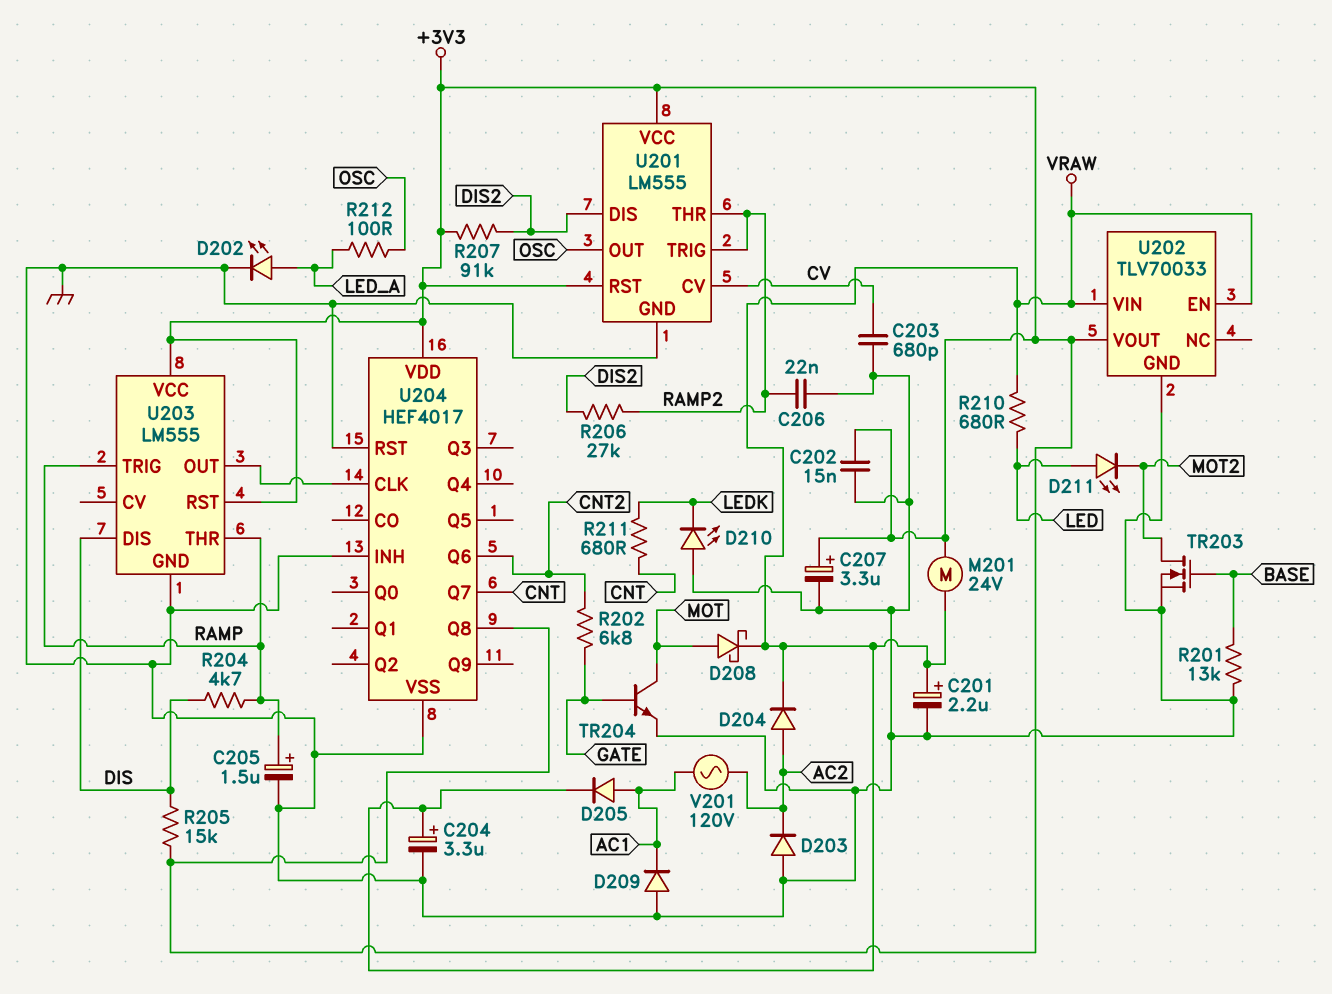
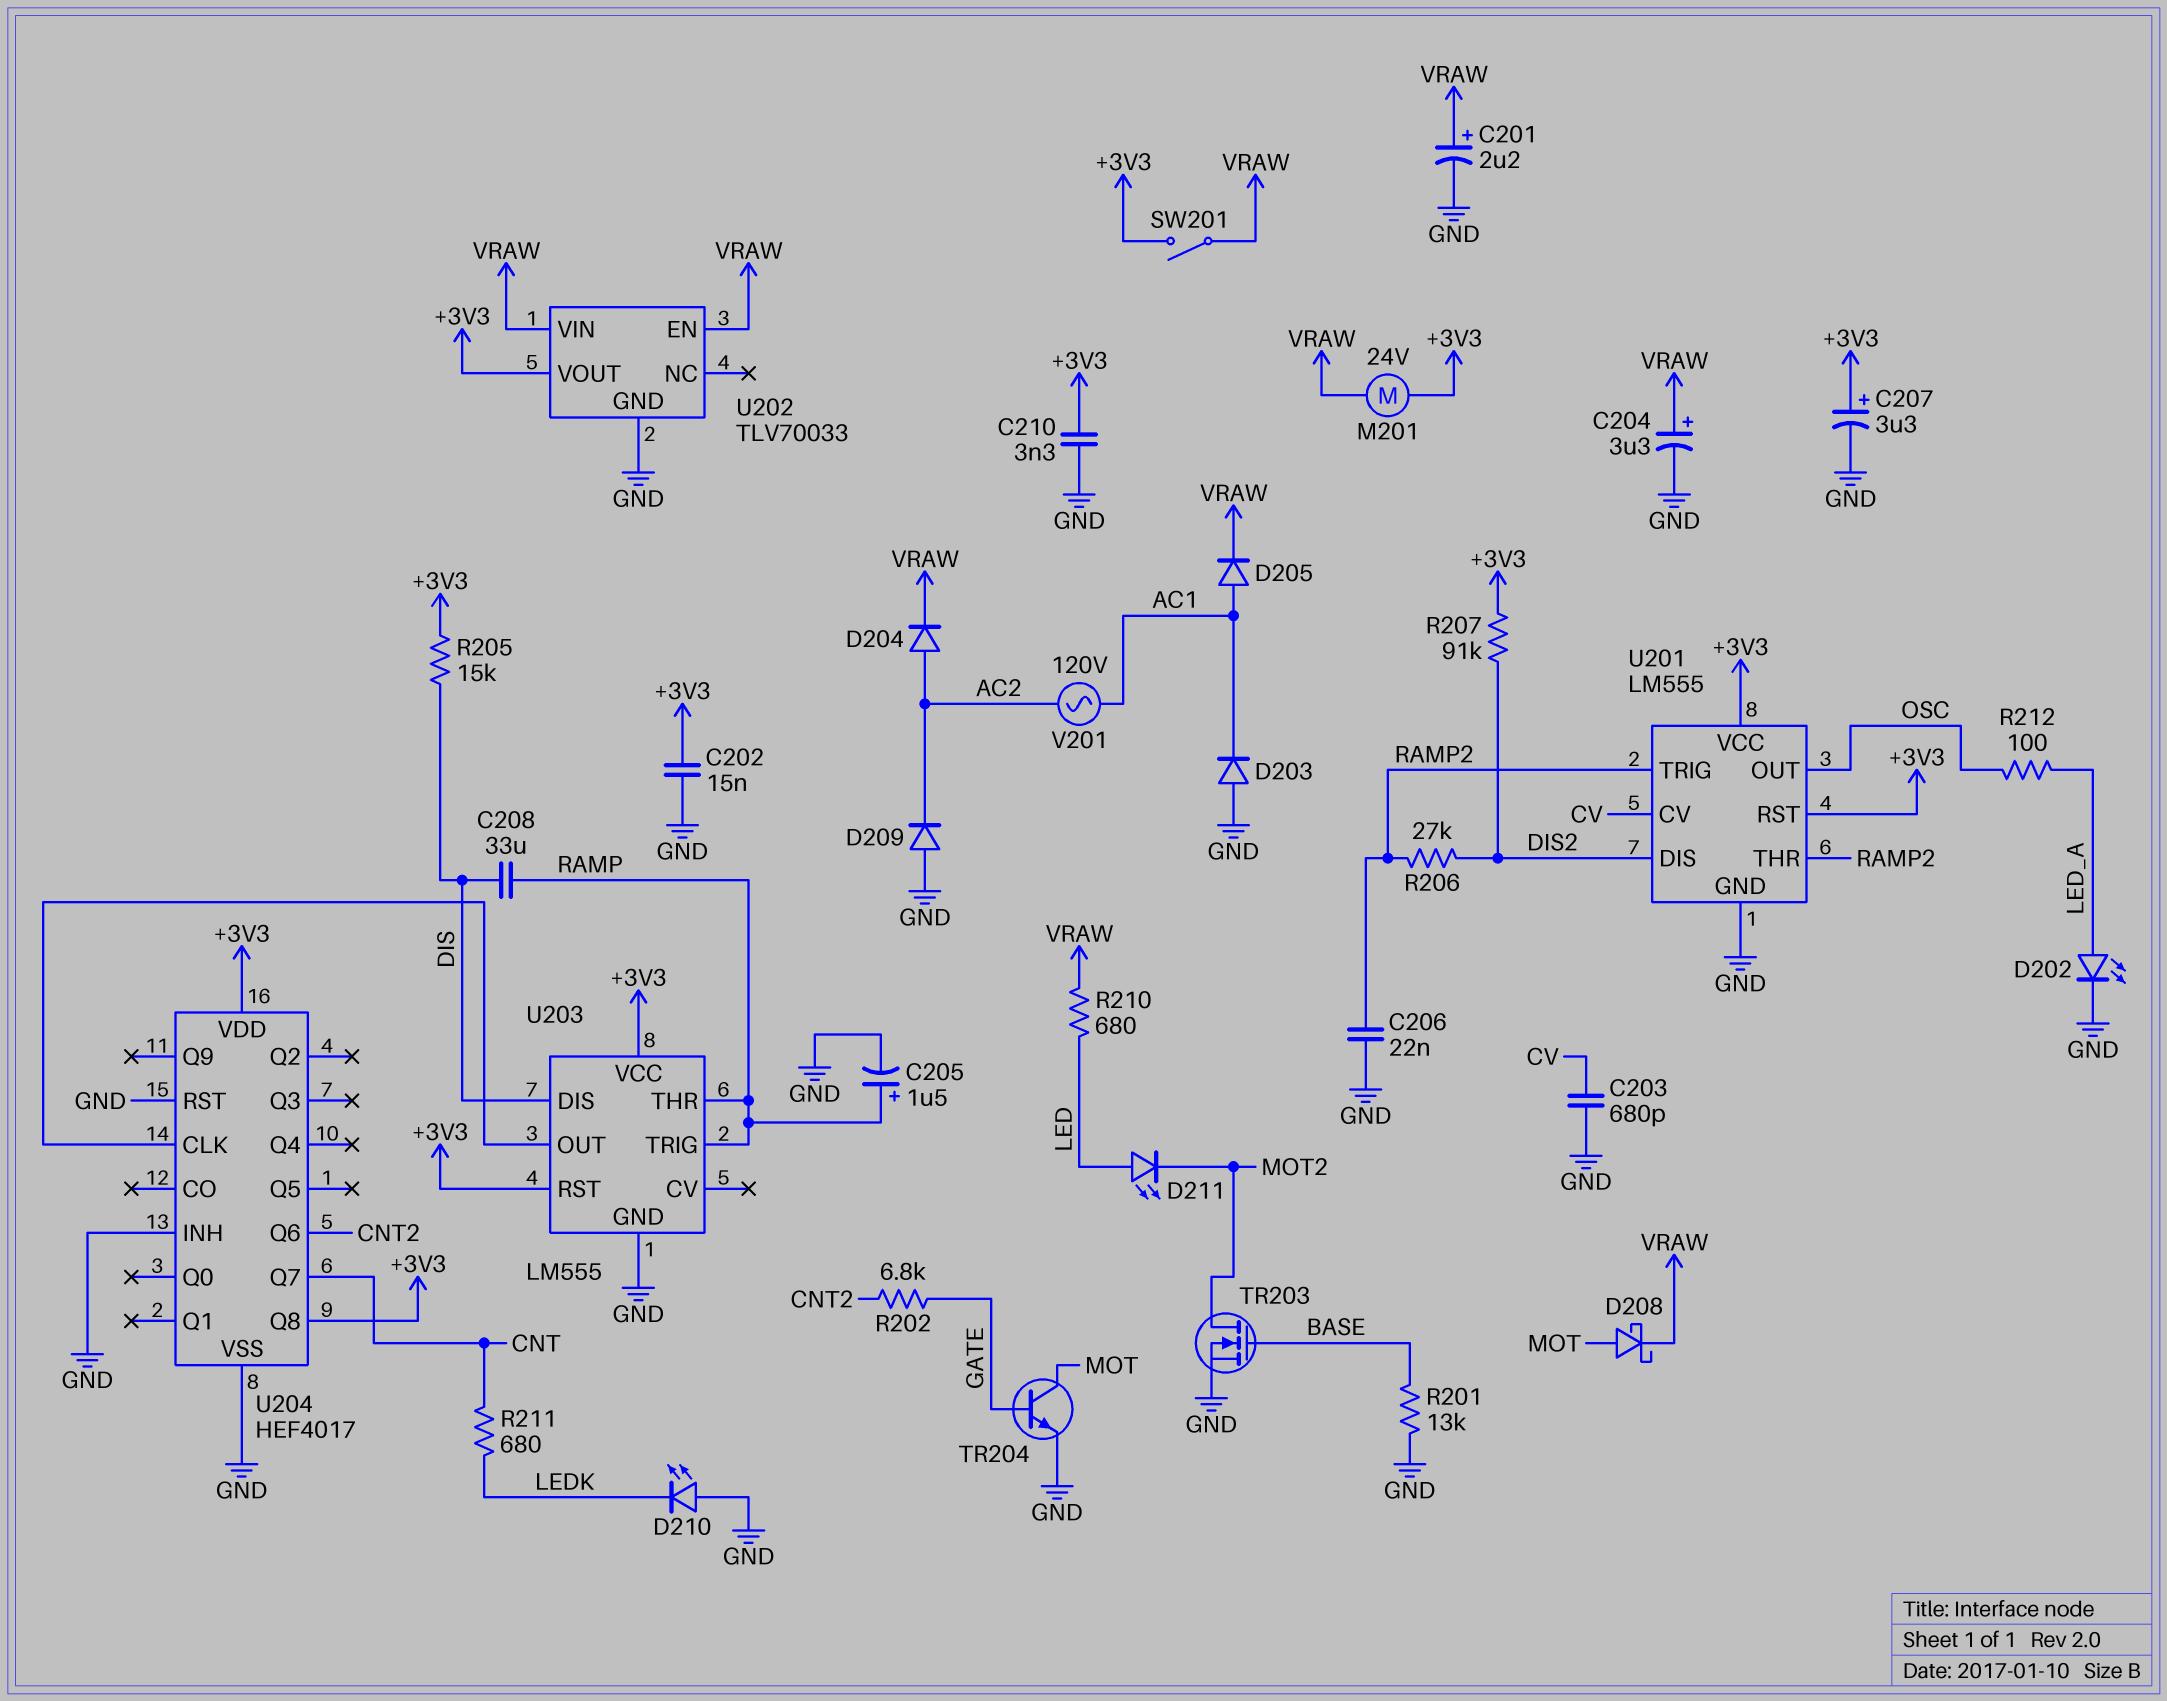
C208: none -> 33uF (DIS, RAMP)
C210: none -> 3.3nF (+3V3, GND)
D203: diode (A GND, K AC2) -> diode (A GND, K AC1)
D209: diode (A GND, K AC1) -> diode (A GND, K AC2)
R204: 4.7k (DIS, RAMP) -> none
SW201: none -> switch (+3V3, VRAW)

